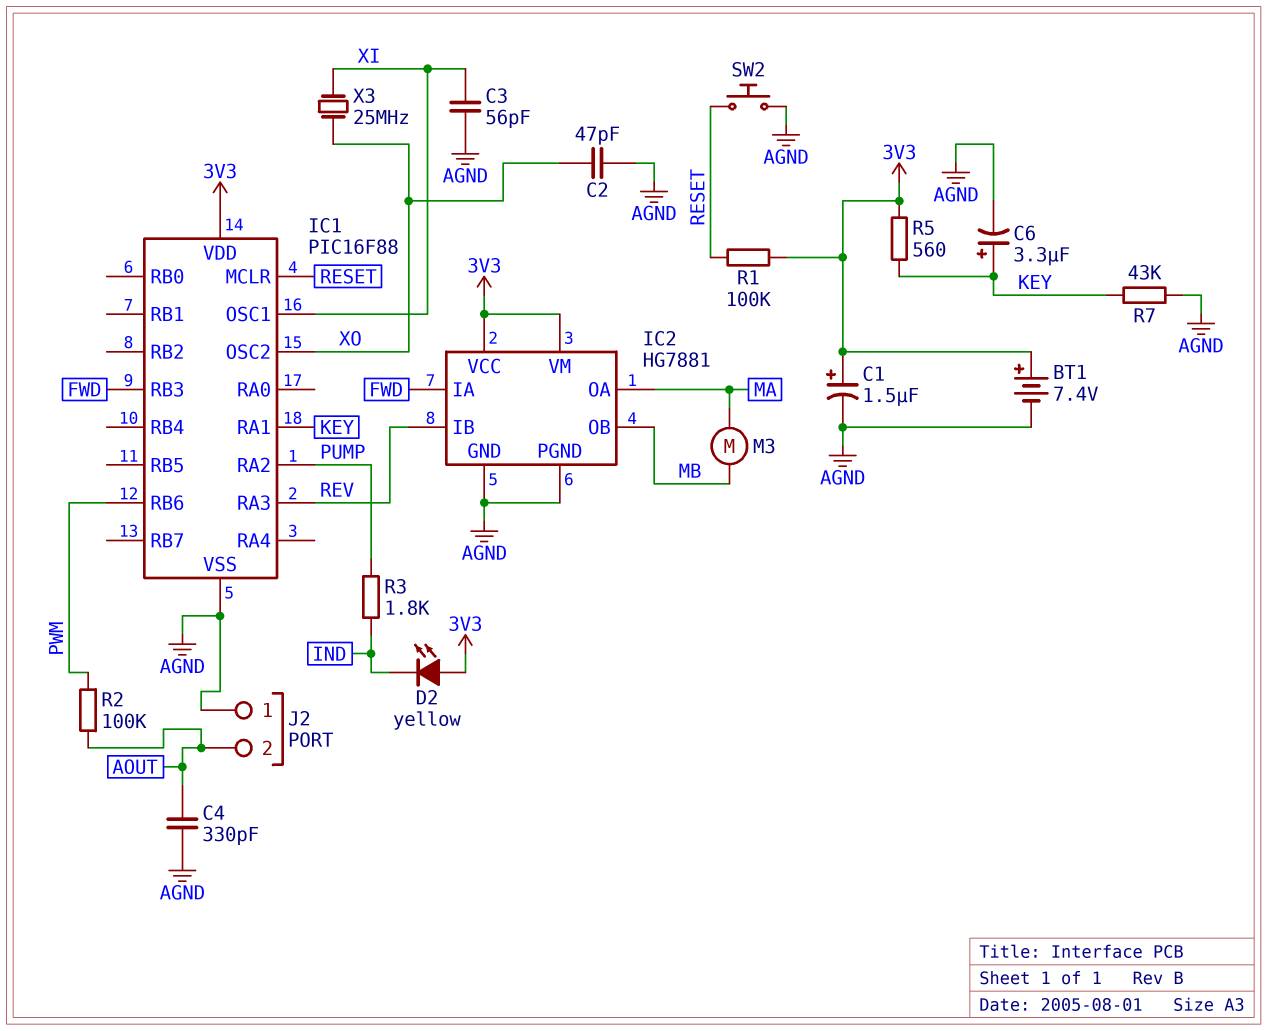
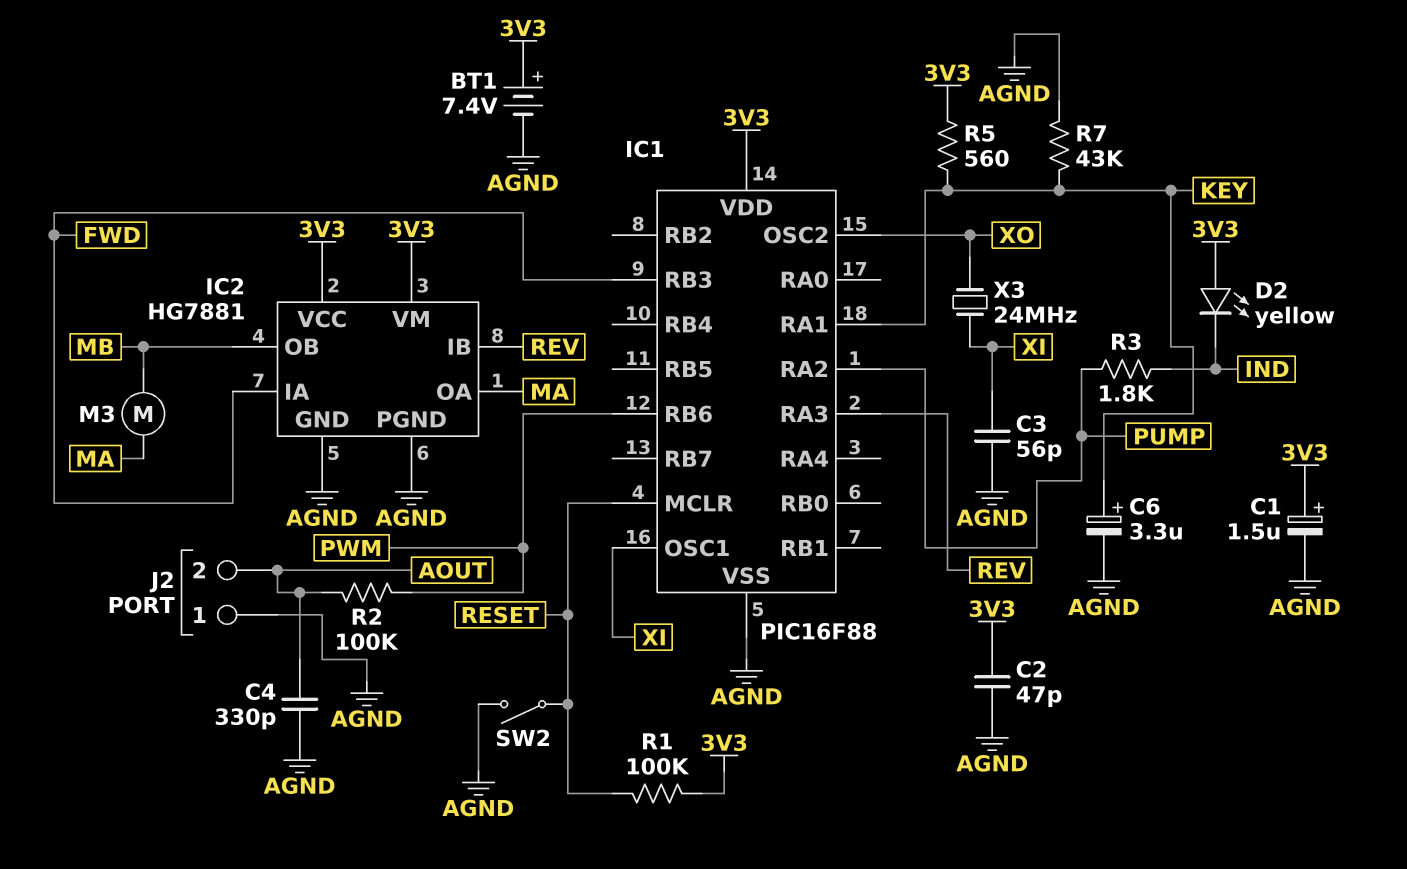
C2: 47pF (AGND, XO) -> 47pF (3V3, AGND)
SW2: button (AGND, RESET) -> switch (AGND, RESET)
X3: 25MHz (XI, XO) -> 24MHz (XI, XO)

